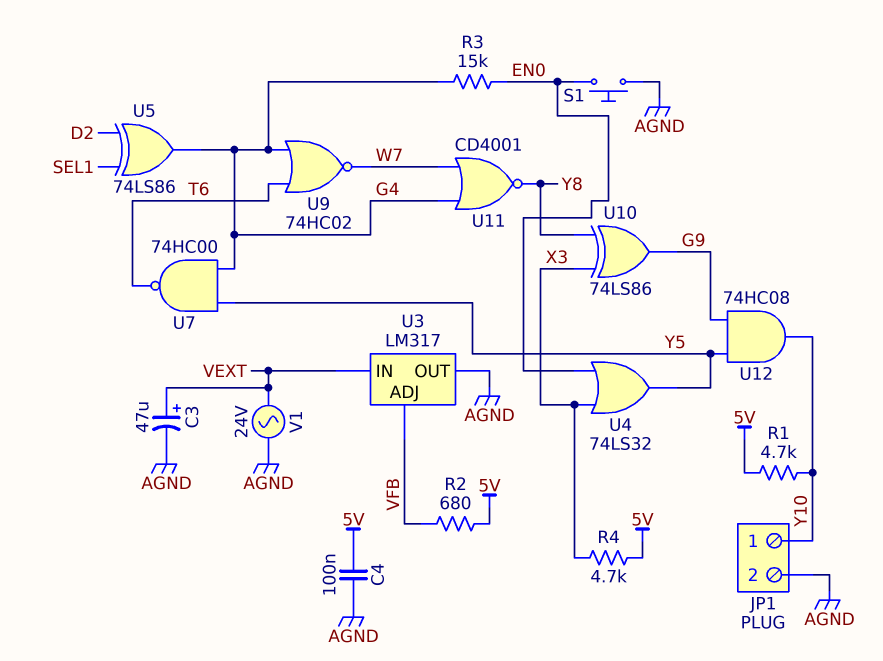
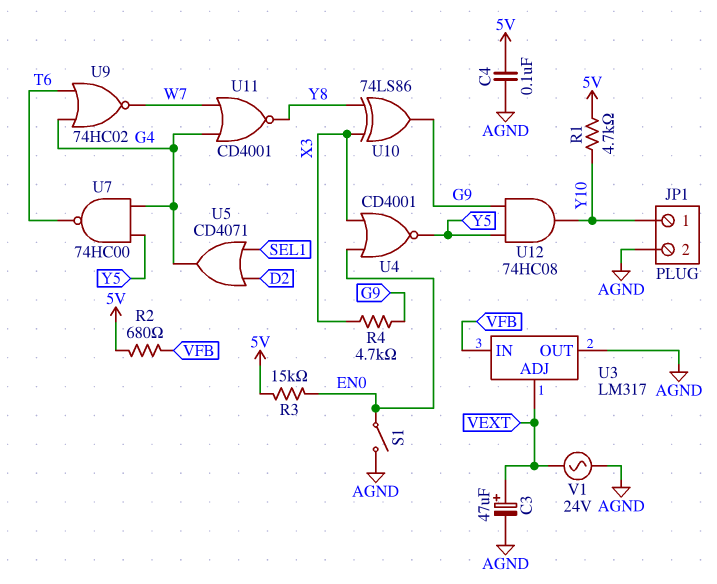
R3: 15k (EN0, G4) -> 15k (5V, EN0)
R4: 4.7k (5V, X3) -> 4.7k (G9, X3)
S1: button (AGND, EN0) -> switch (AGND, EN0)
U3 pin ADJ: VFB -> VEXT
U3 pin IN: VEXT -> VFB
U4: OR 74LS32 (in EN0, in X3, out Y5) -> NOR CD4001 (in EN0, in X3, out Y5)
U5: XOR 74LS86 (in D2, in SEL1, out G4) -> OR CD4071 (in D2, in SEL1, out G4)

